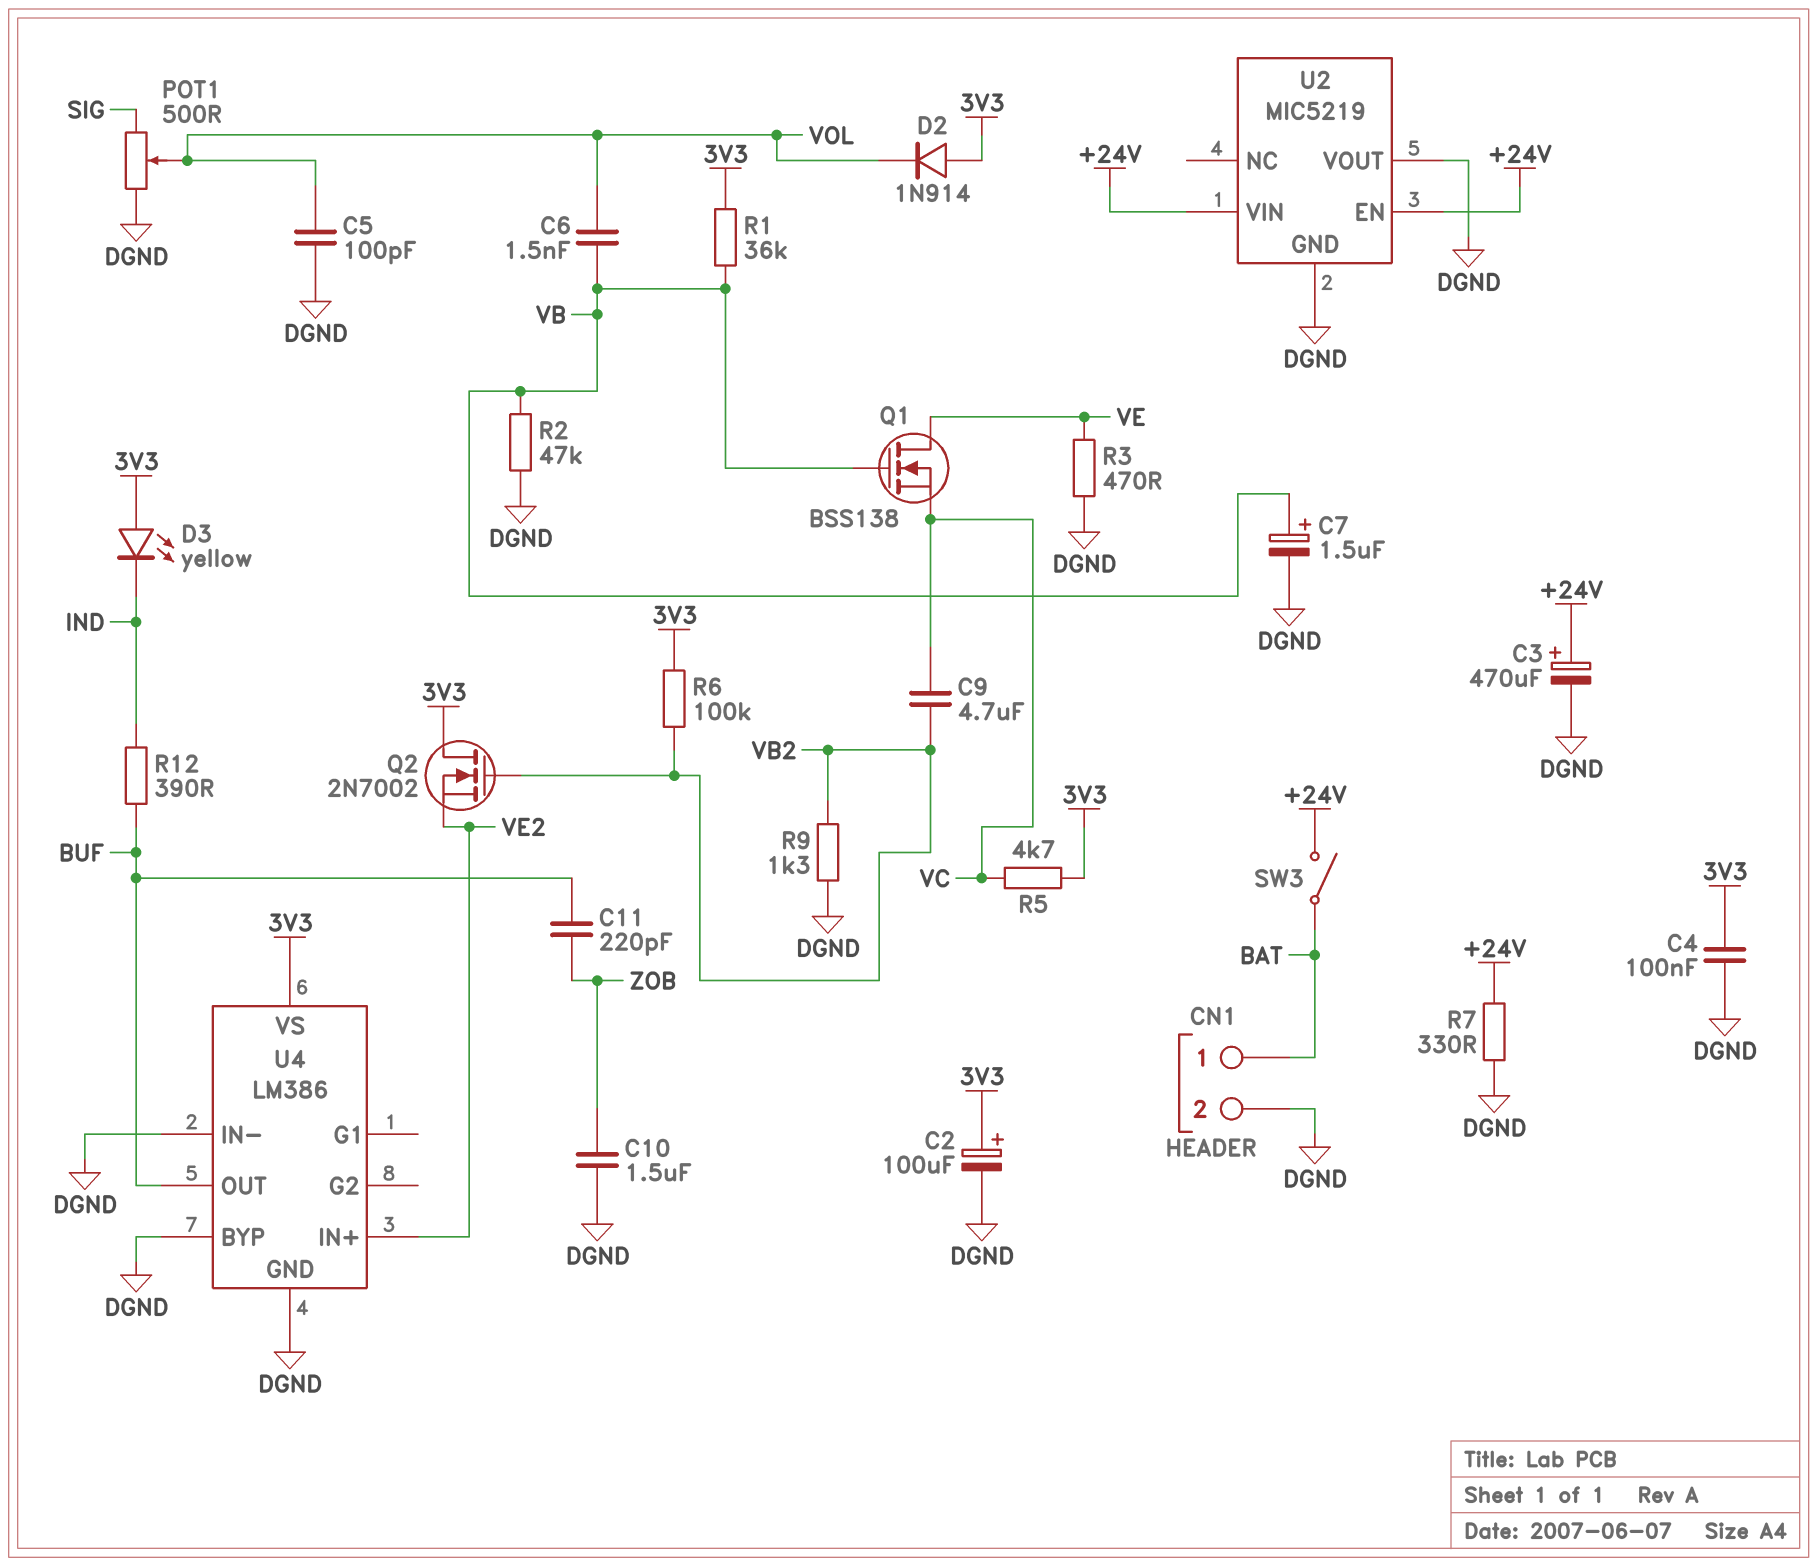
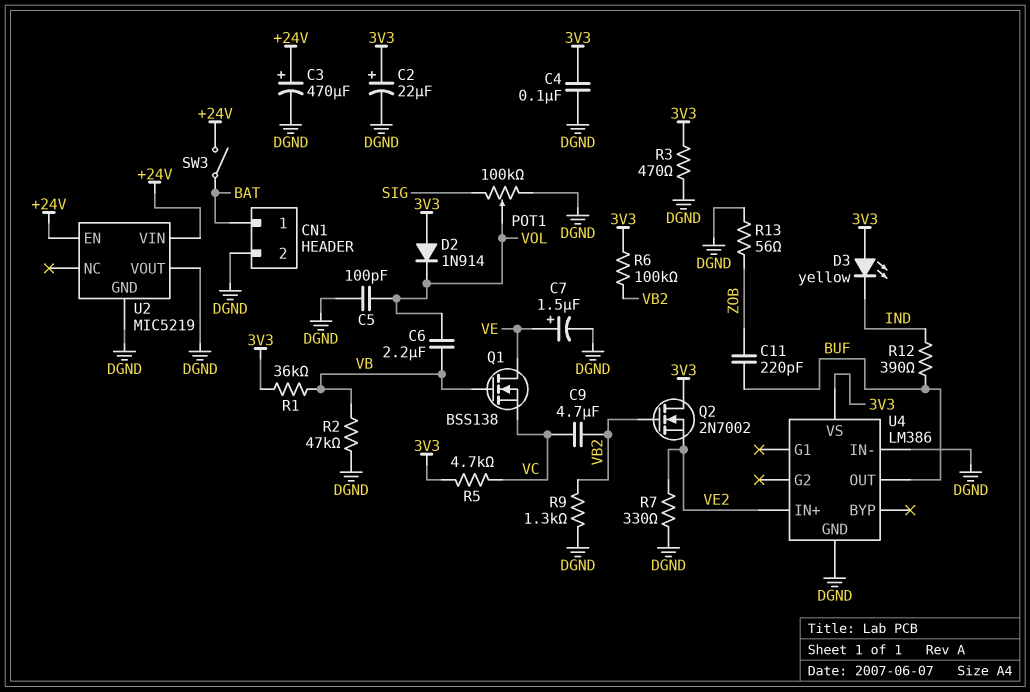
C2: 100uF (plus 3V3, minus DGND) -> 22uF (plus 3V3, minus DGND)
C6: 1.5nF (VB, VOL) -> 2.2uF (VB, VOL)
C7: 1.5uF (plus VB, minus DGND) -> 1.5uF (plus VE, minus DGND)
C10: 1.5uF (DGND, ZOB) -> none
POT1: 500 (DGND, SIG, wiper VOL) -> 100k (DGND, SIG, wiper VOL)
R3: 470 (DGND, VE) -> 470 (3V3, DGND)
R7: 330 (+24V, DGND) -> 330 (DGND, VE2)
R13: none -> 56 (DGND, ZOB)
U4 pin BYP: DGND -> none

